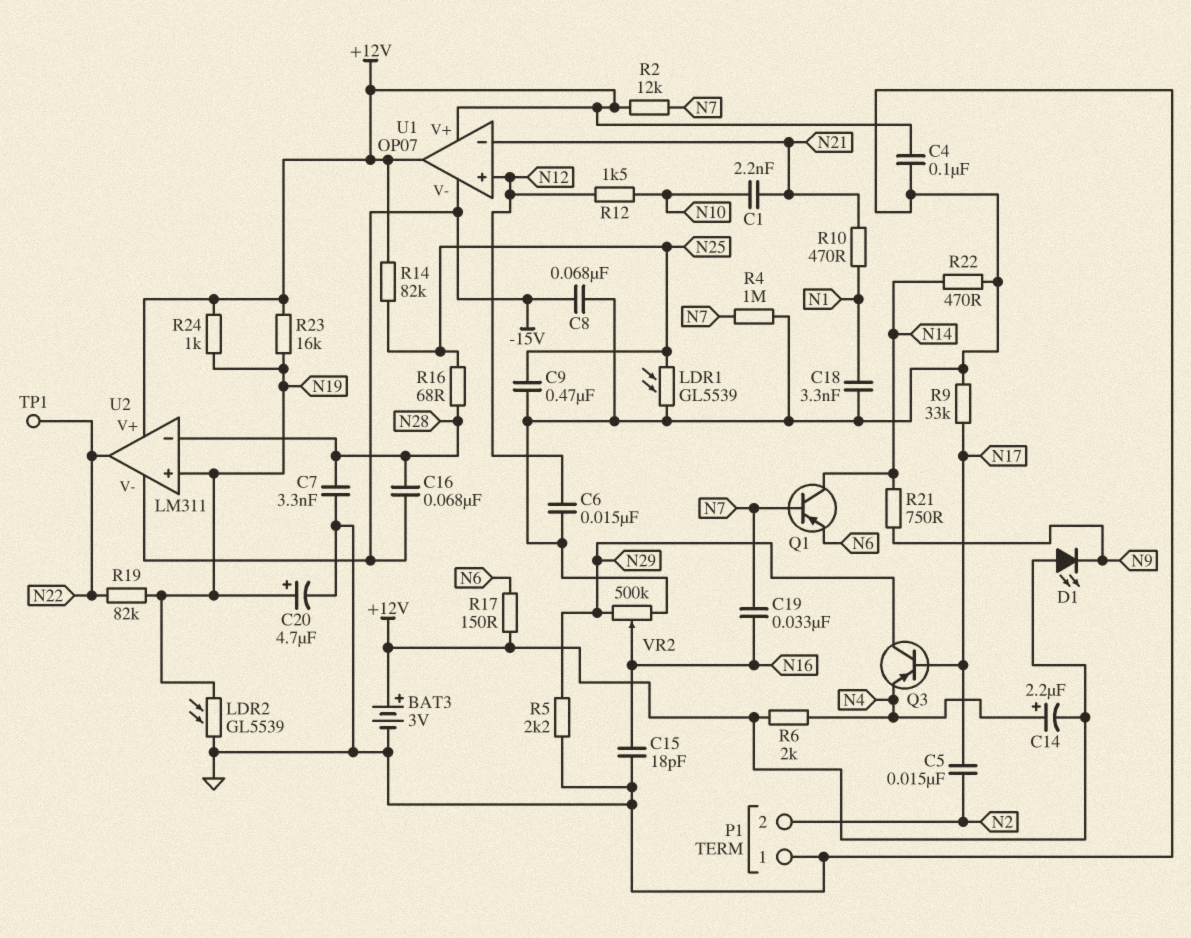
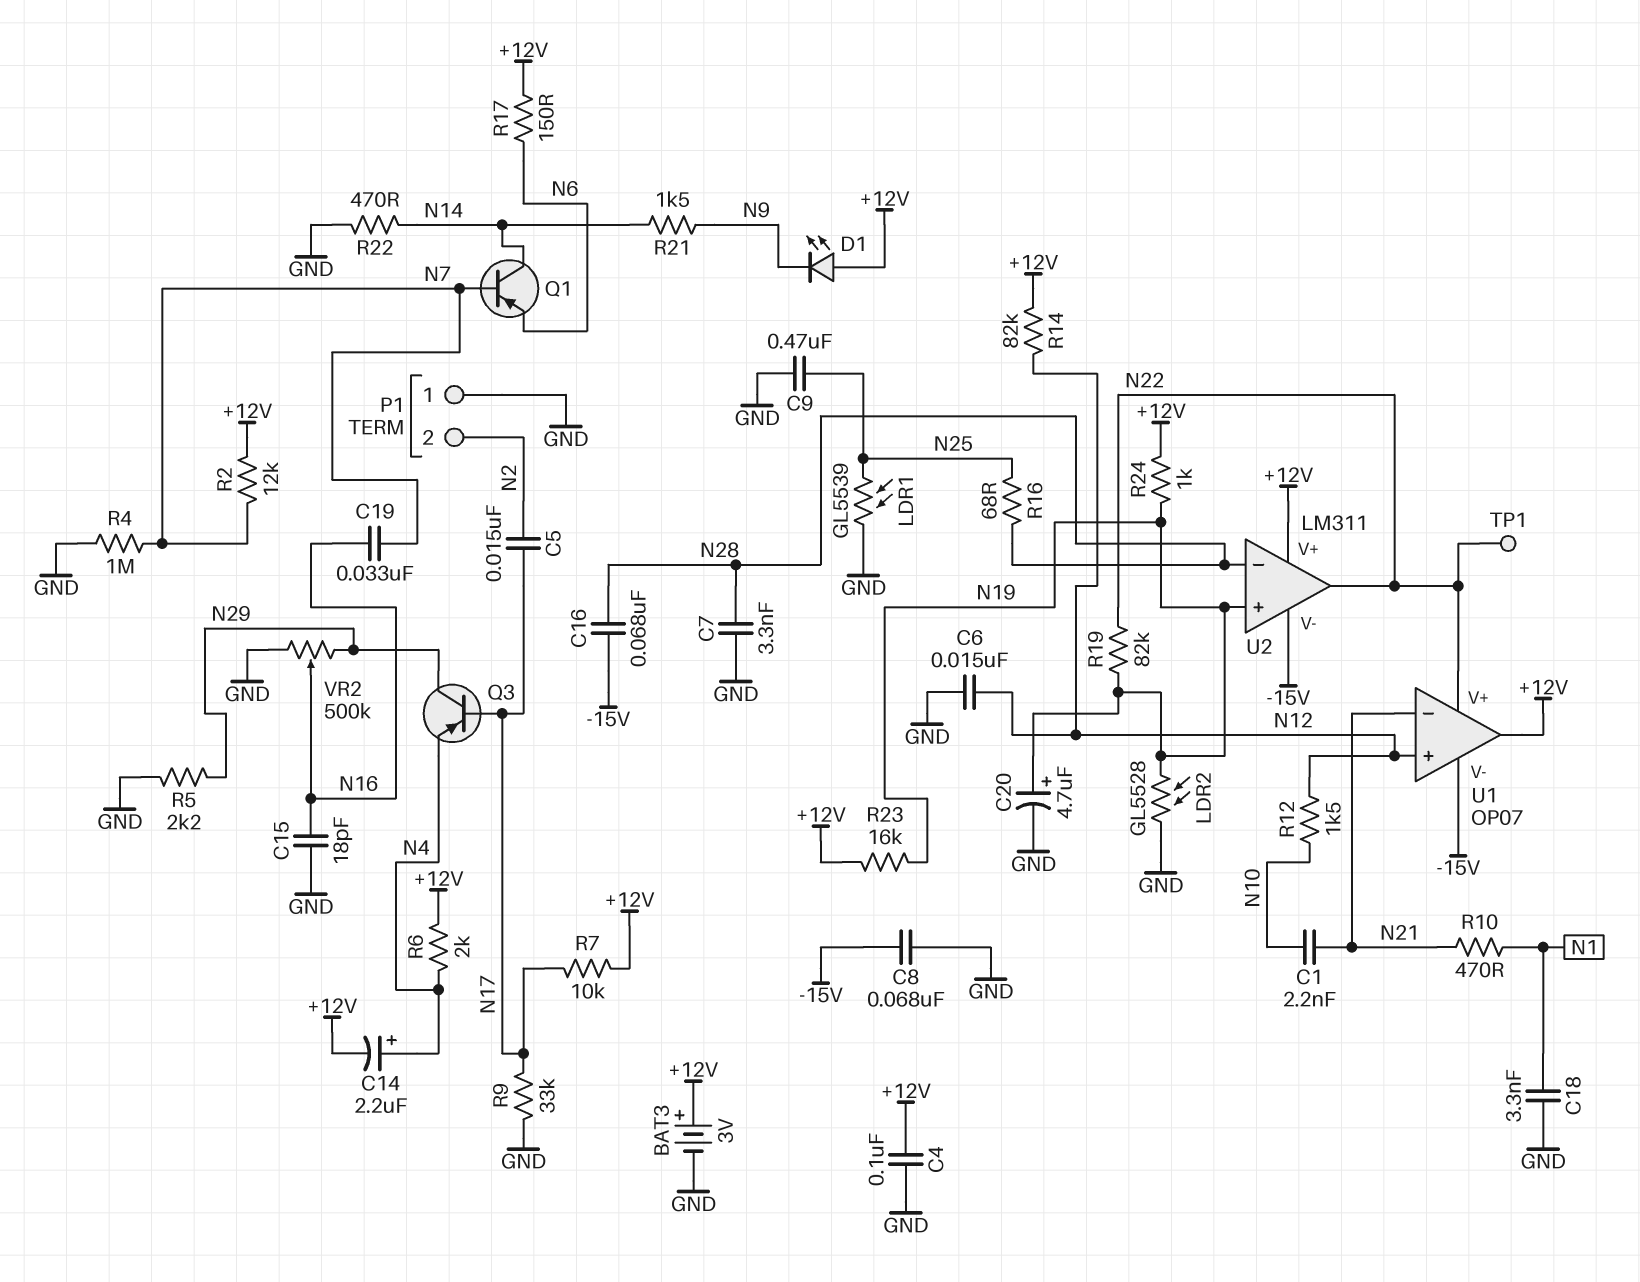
LDR2: GL5539 (GND, N19) -> GL5528 (GND, N19)
R7: none -> 10k (+12V, N17)
R14: 82k (+12V, N25) -> 82k (+12V, N12)
R21: 750 (N9, N14) -> 1.5k (N9, N14)
U1 pin V+: +12V -> N22

